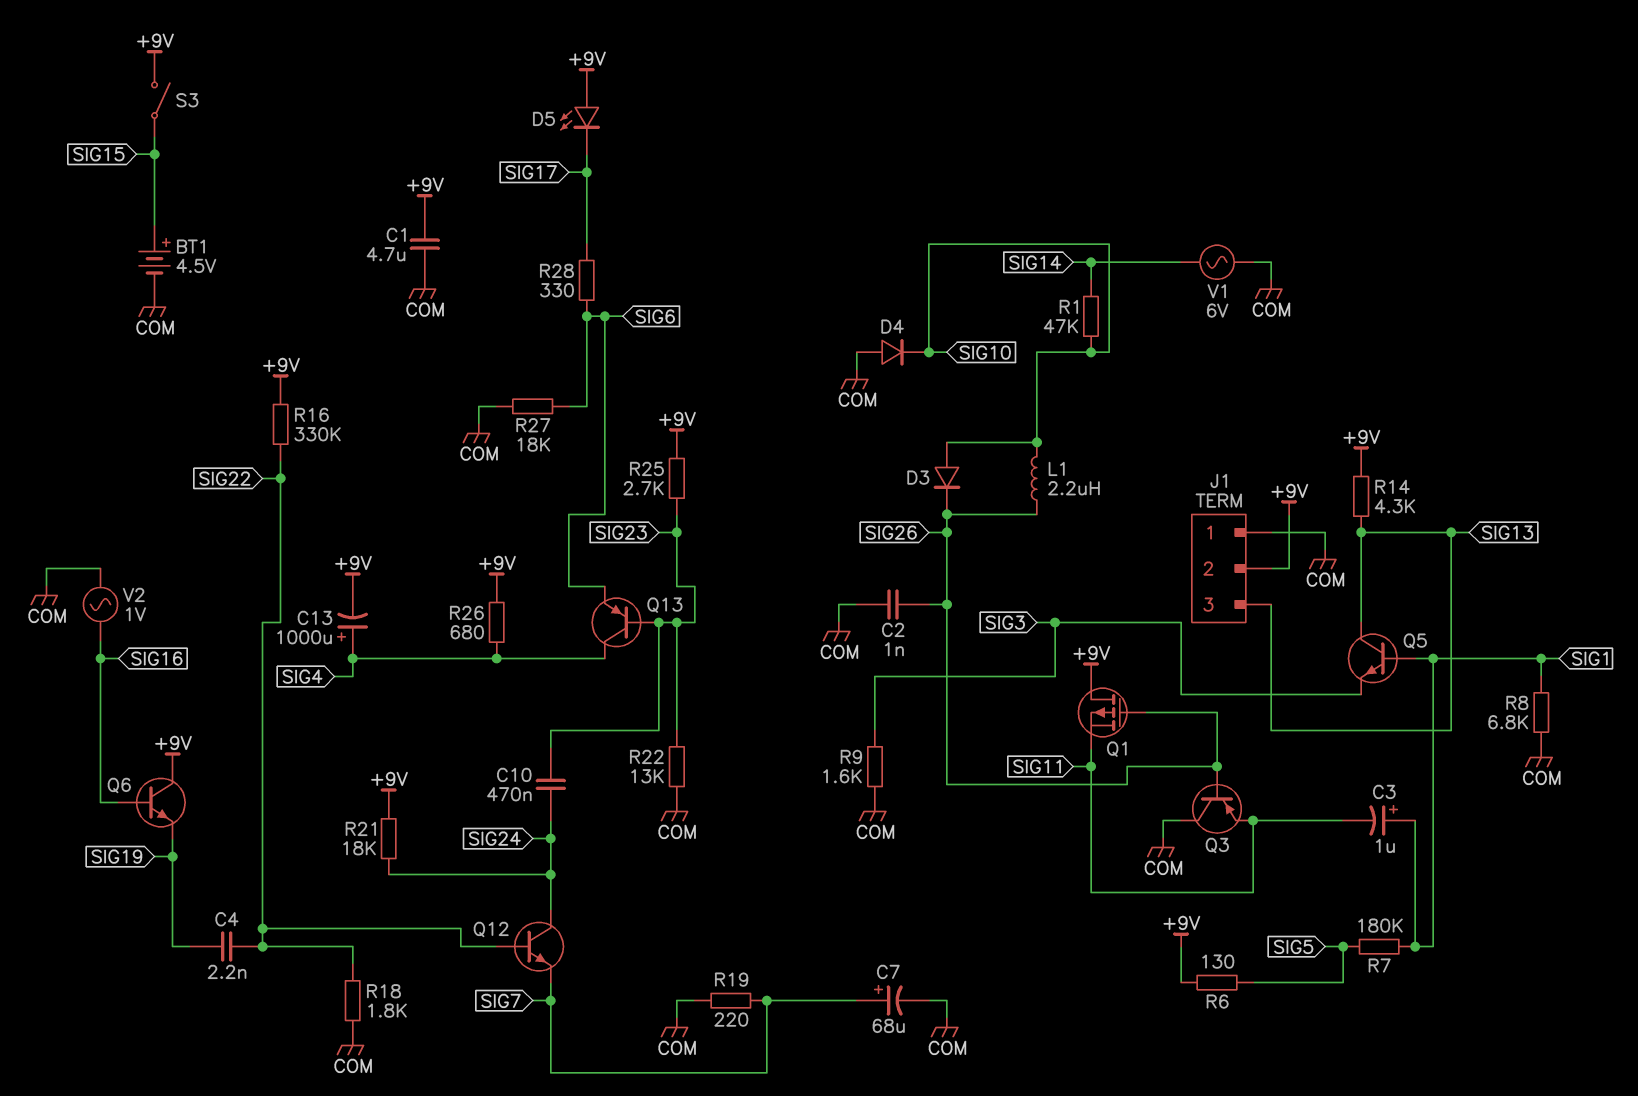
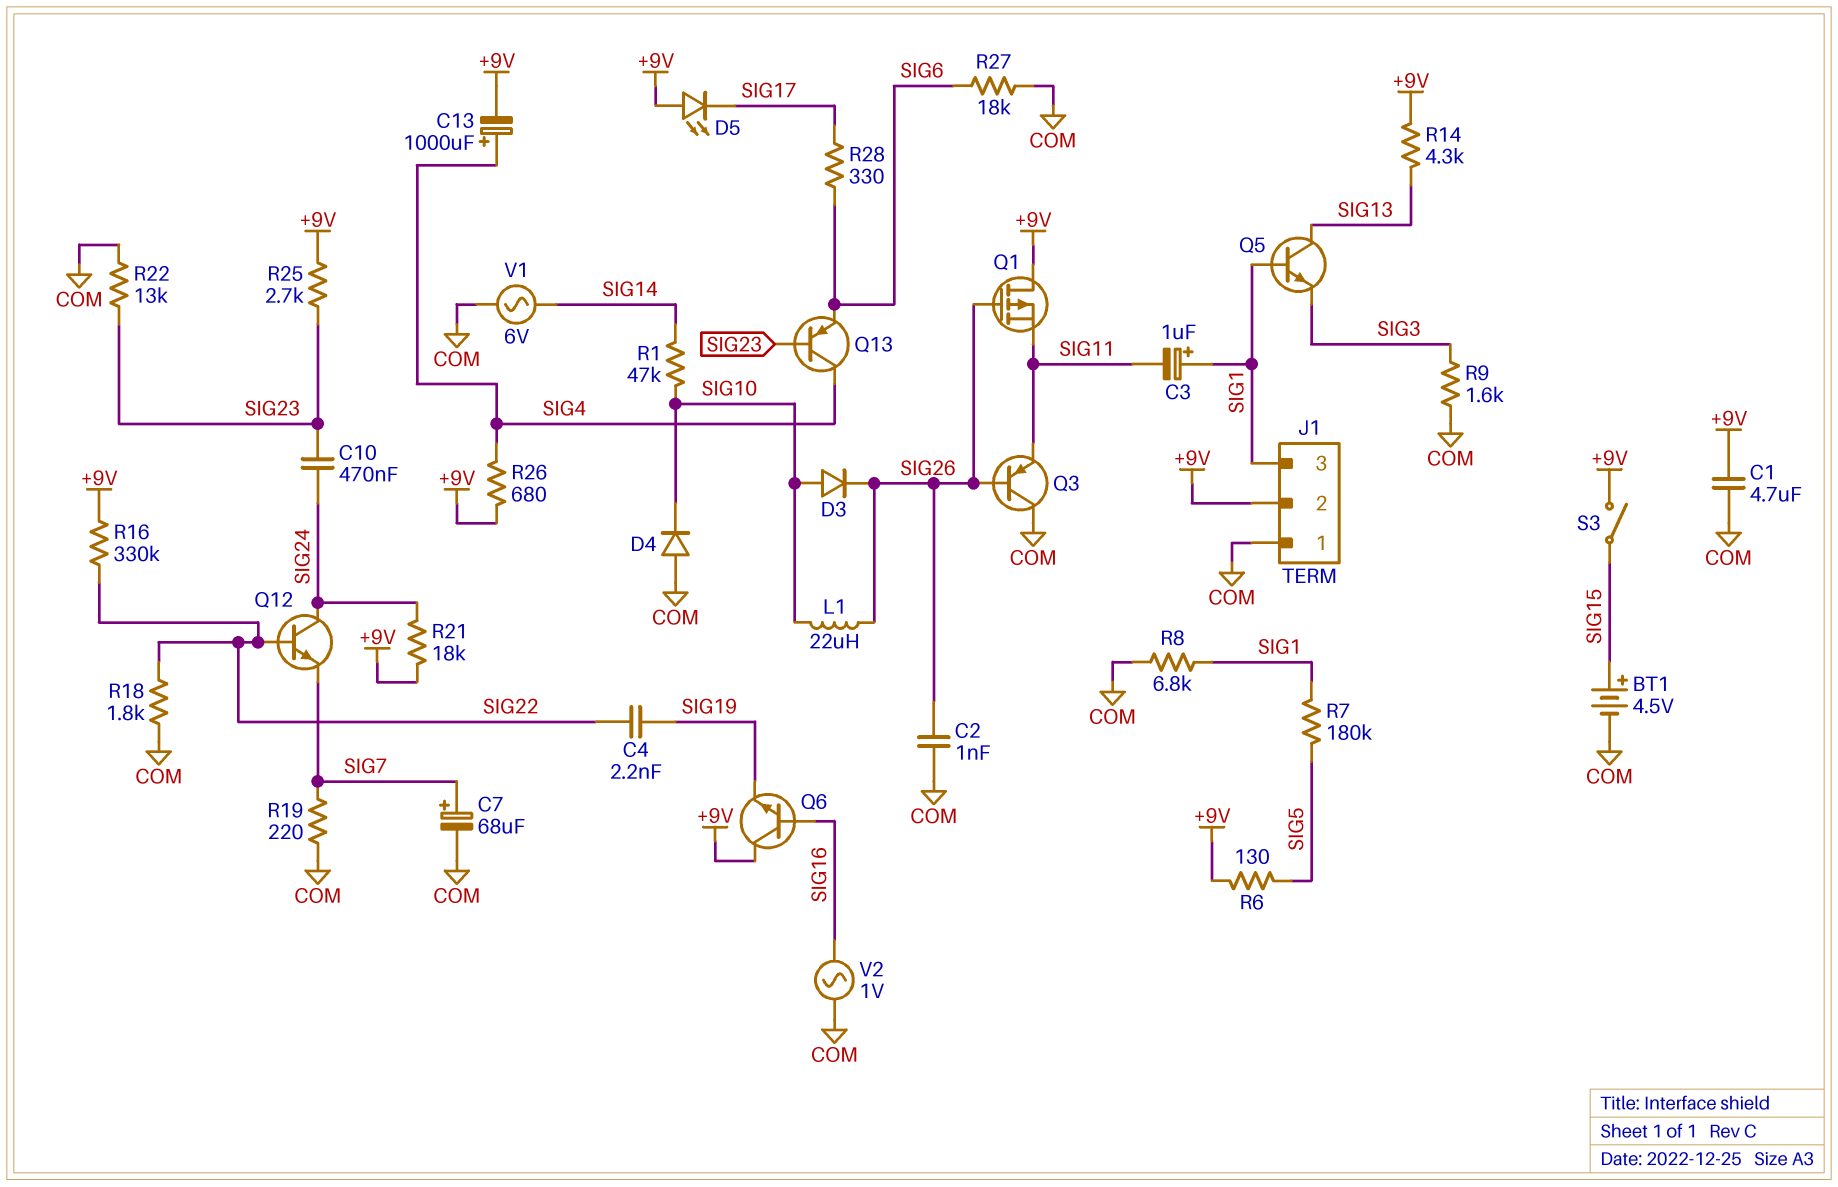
J1 pin 3: SIG13 -> SIG1
L1: 2.2uH (SIG10, SIG26) -> 22uH (SIG10, SIG26)

